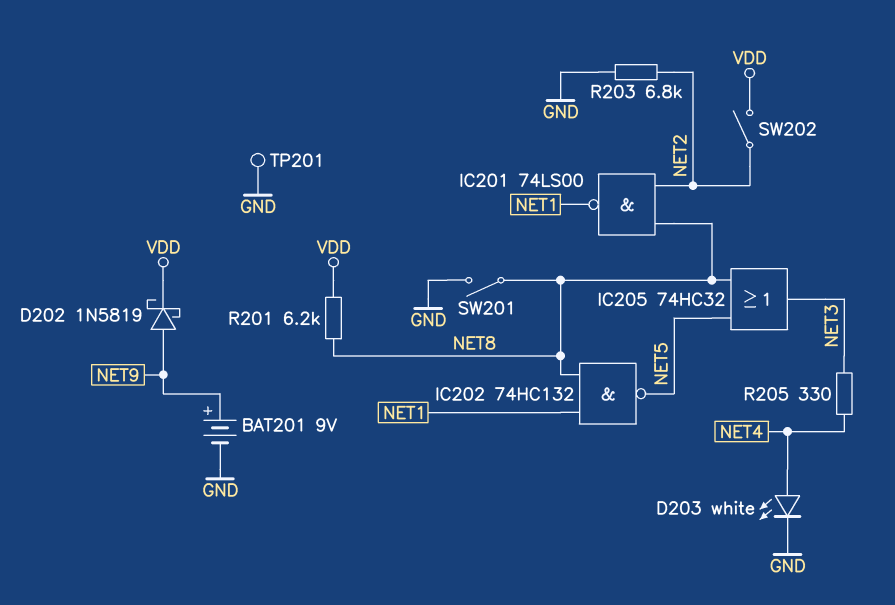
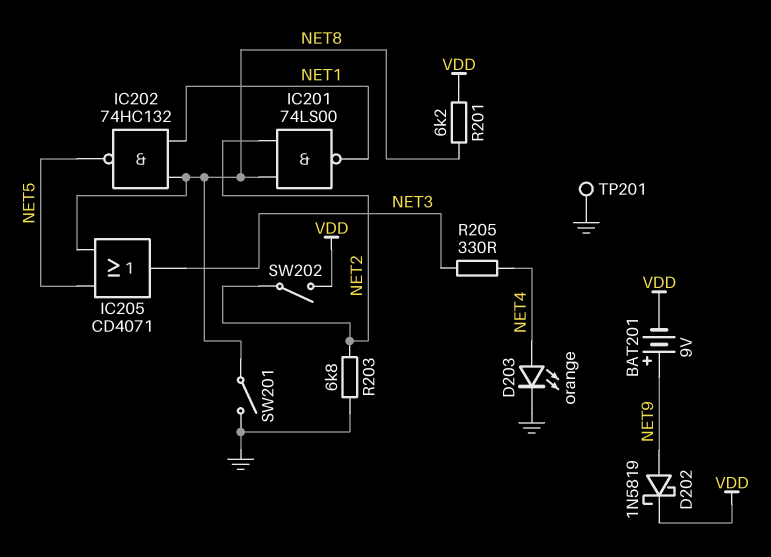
BAT201: 9V (plus NET9, minus GND) -> 9V (plus NET9, minus VDD)
D203: LED white (A NET4, K GND) -> LED orange (A NET4, K GND)
IC205: OR 74HC32 (in NET5, in NET8, out NET3) -> OR CD4071 (in NET5, in NET8, out NET3)

